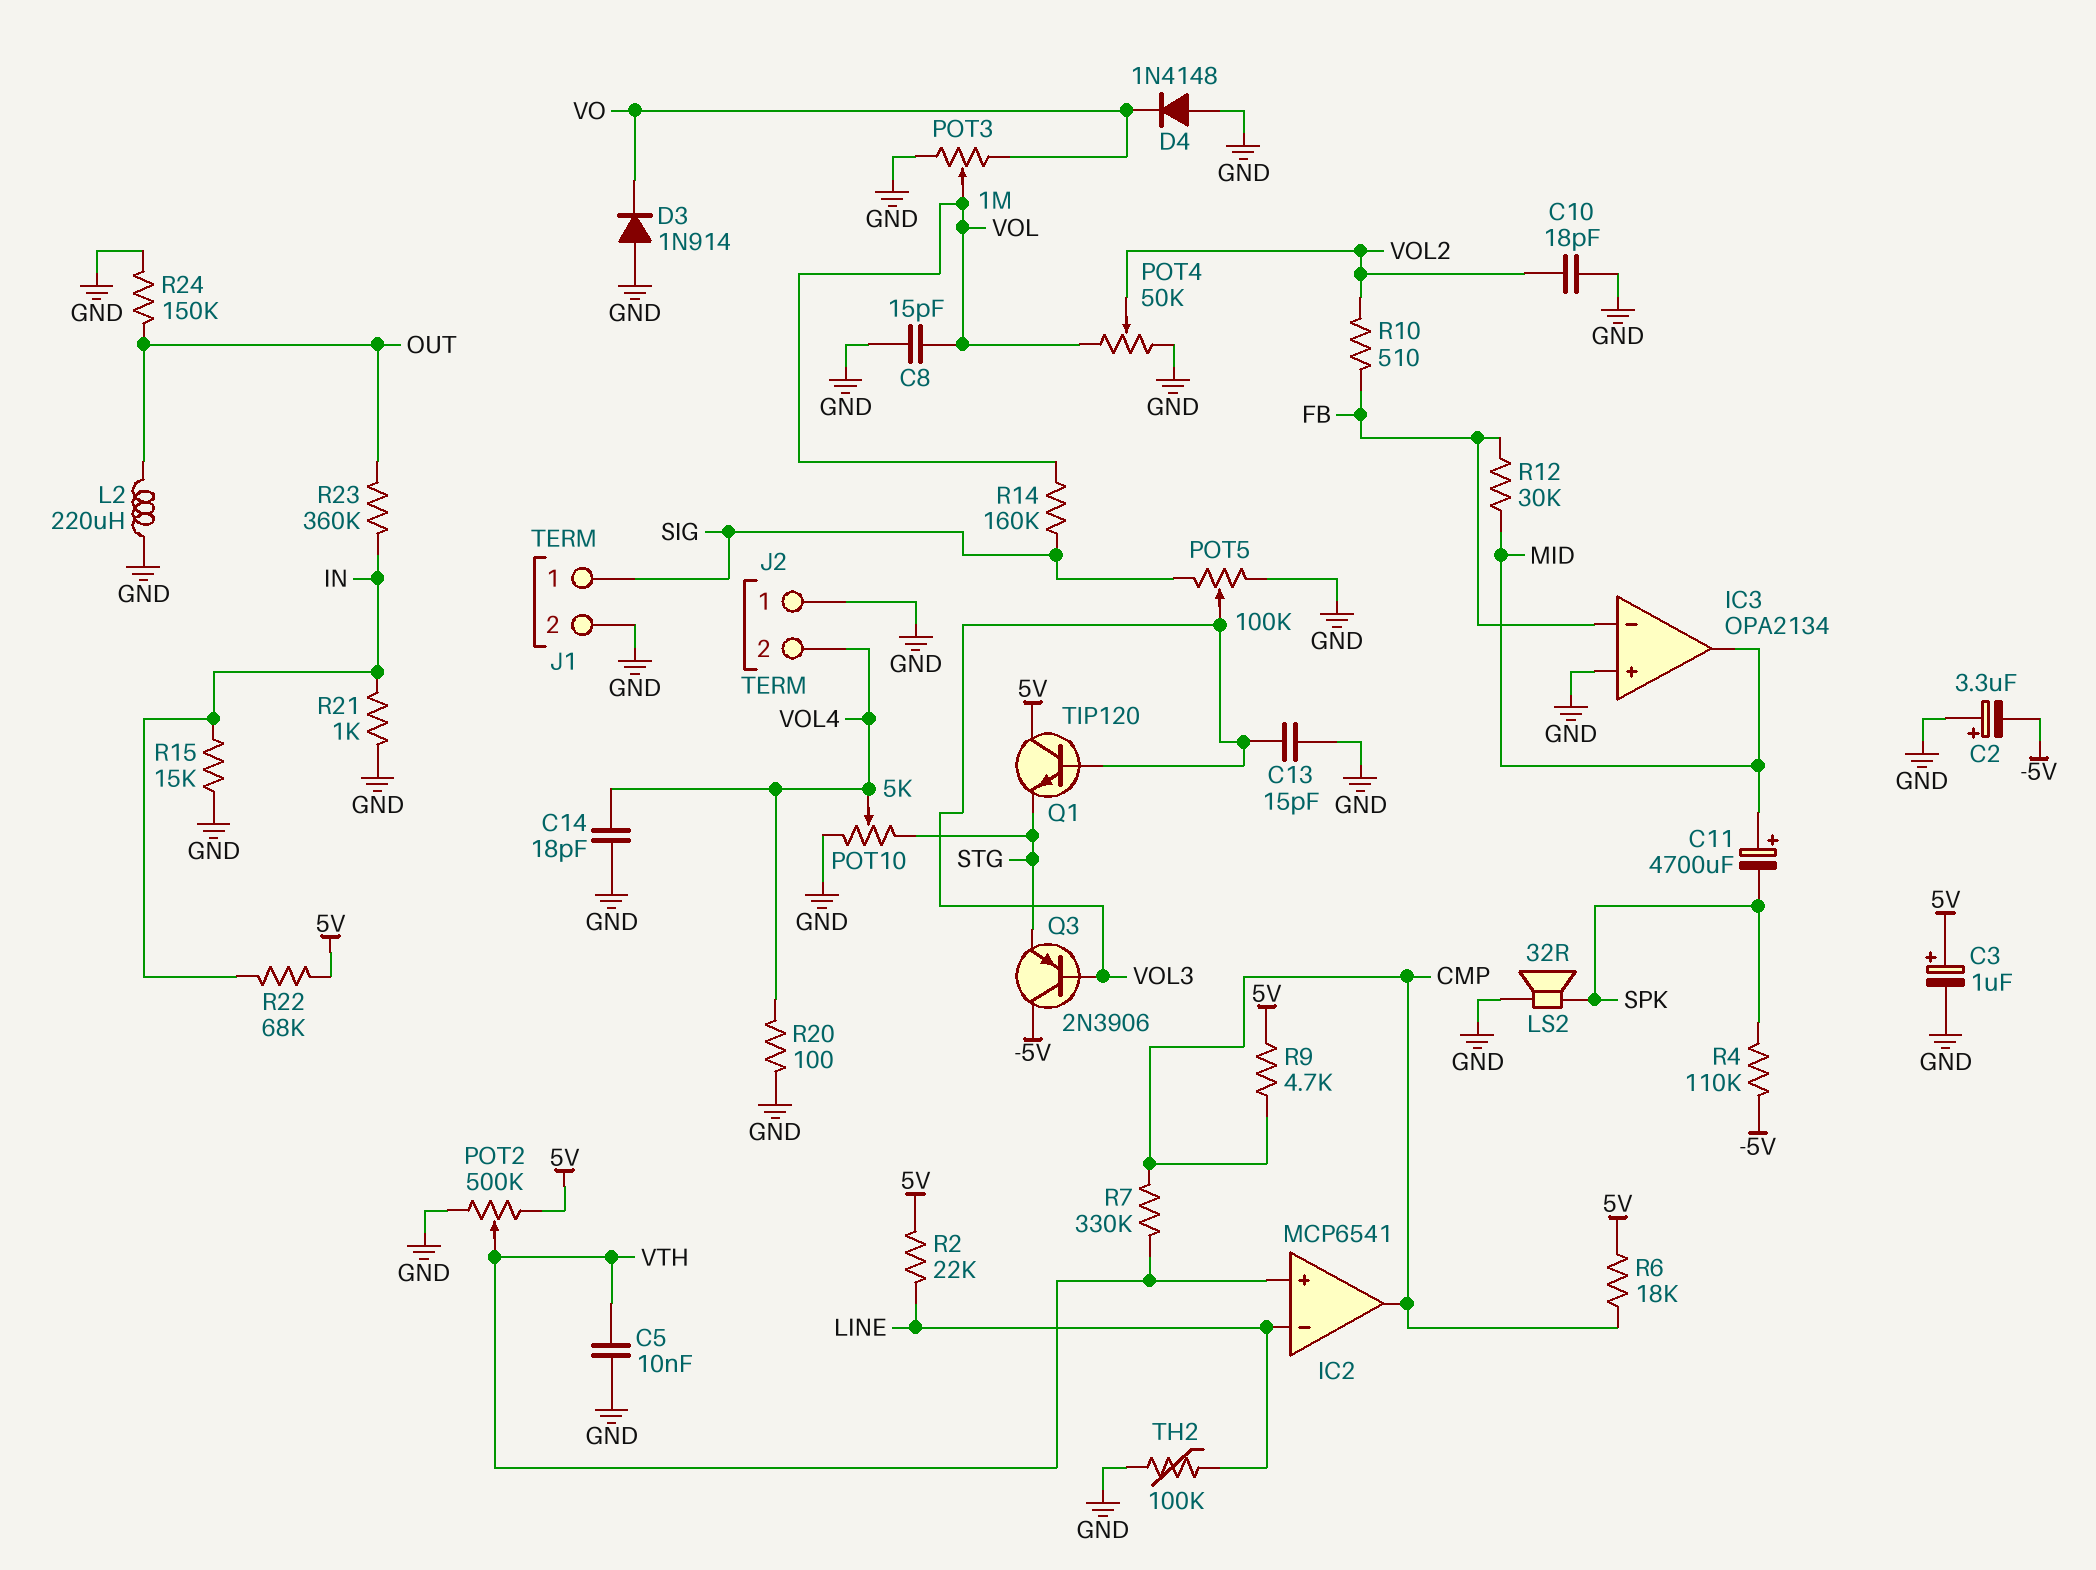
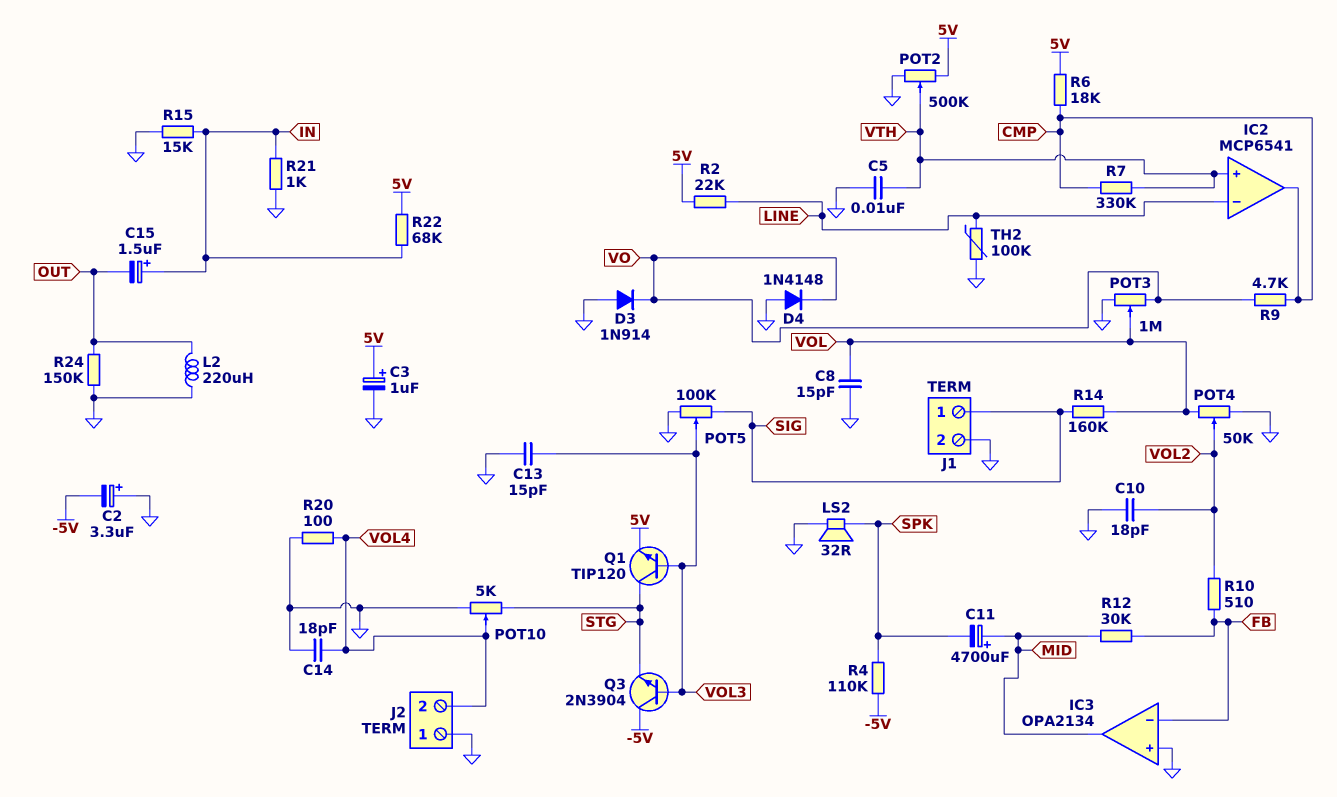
C15: none -> 1.5uF (plus IN, minus OUT)
Q1: NPN TIP120 (B VOL3, C 5V, E STG) -> NPN TIP120 (B VOL3, C STG, E 5V)
Q3: PNP 2N3906 (B VOL3, C -5V, E STG) -> NPN 2N3904 (B VOL3, C -5V, E STG)
R9: 4.7k (5V, CMP) -> 4.7k (CMP, VO)
R23: 360k (IN, OUT) -> none

